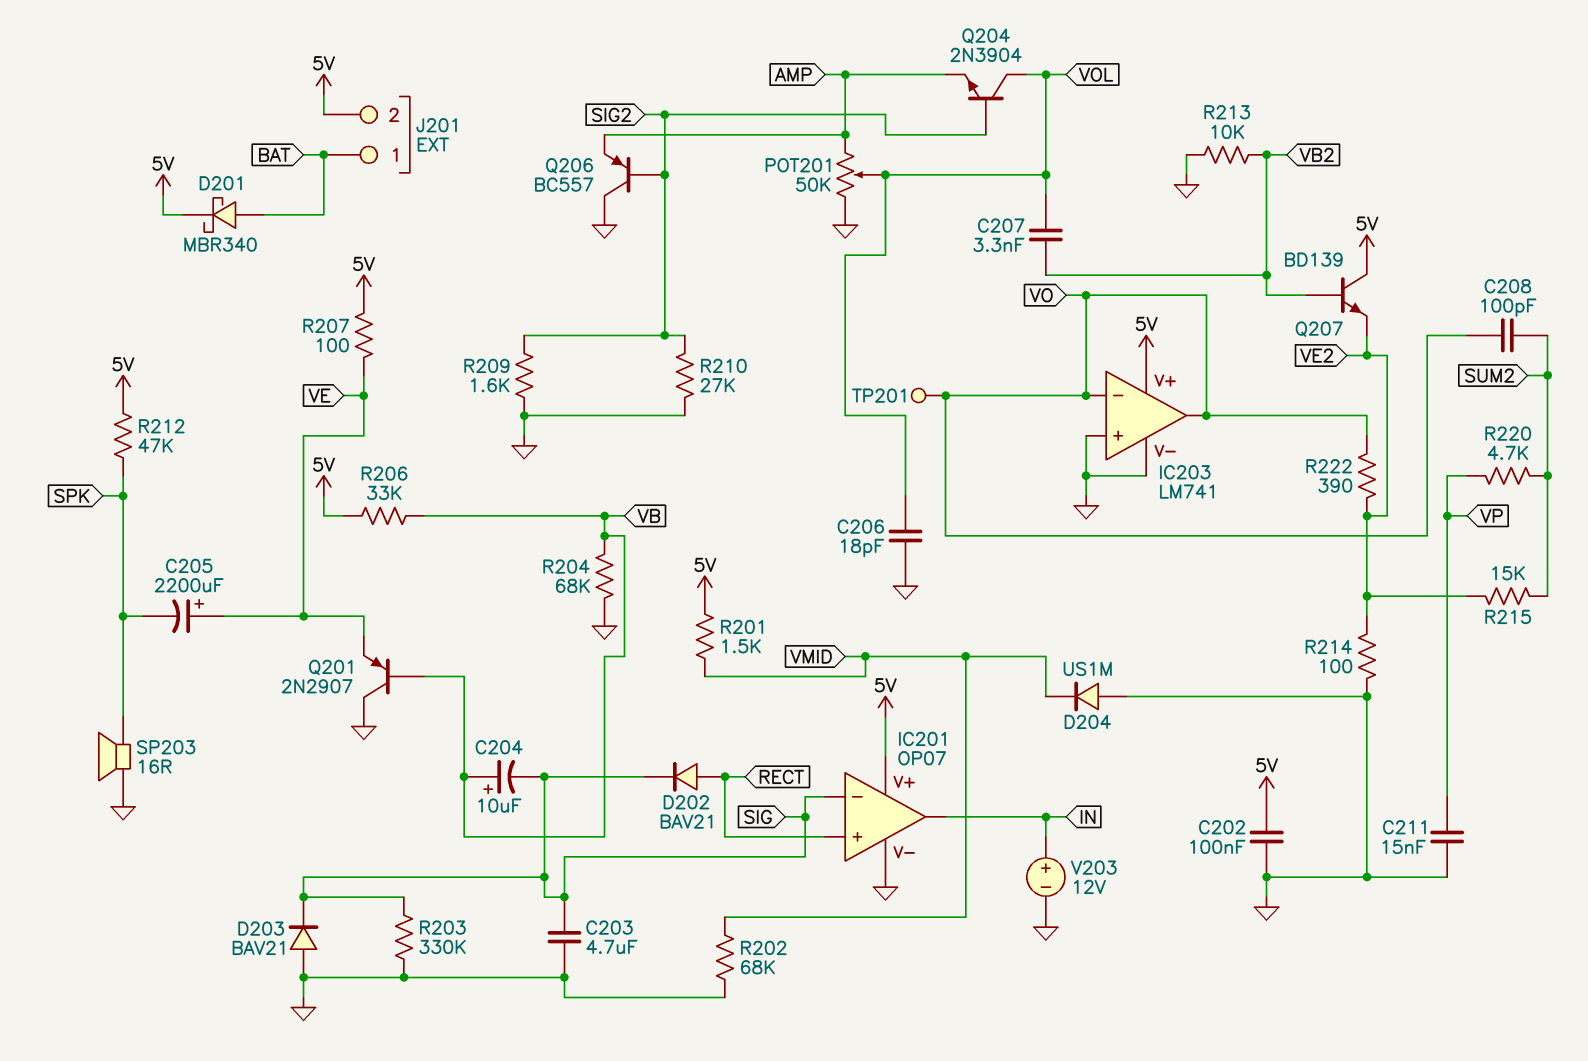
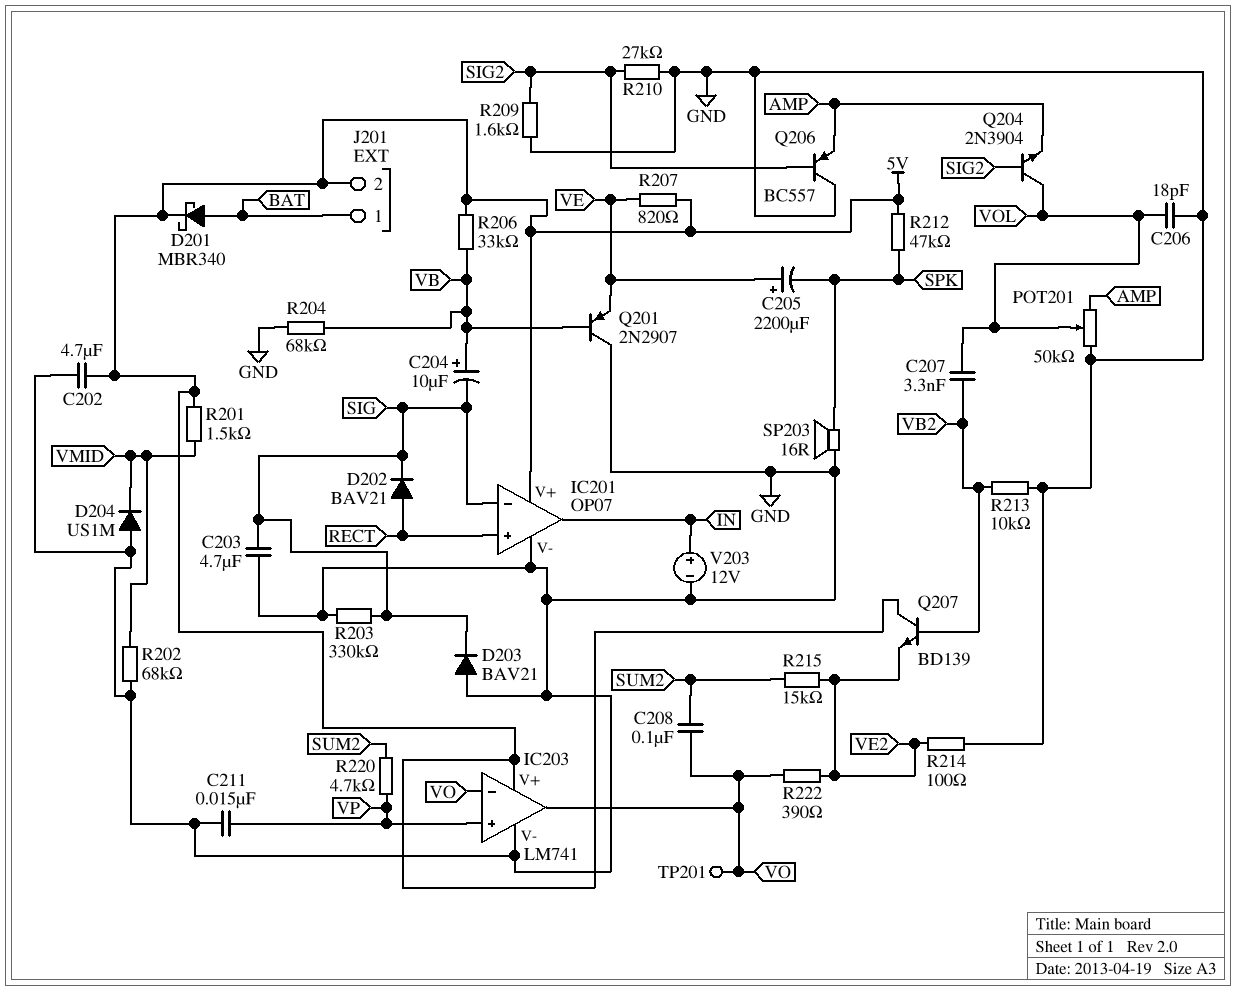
C202: 100nF (5V, GND) -> 4.7uF (5V, GND)
C208: 100pF (SUM2, VO) -> 100nF (SUM2, VO)
IC203 pin in+: GND -> VP
R207: 100 (5V, VE) -> 820 (5V, VE)

